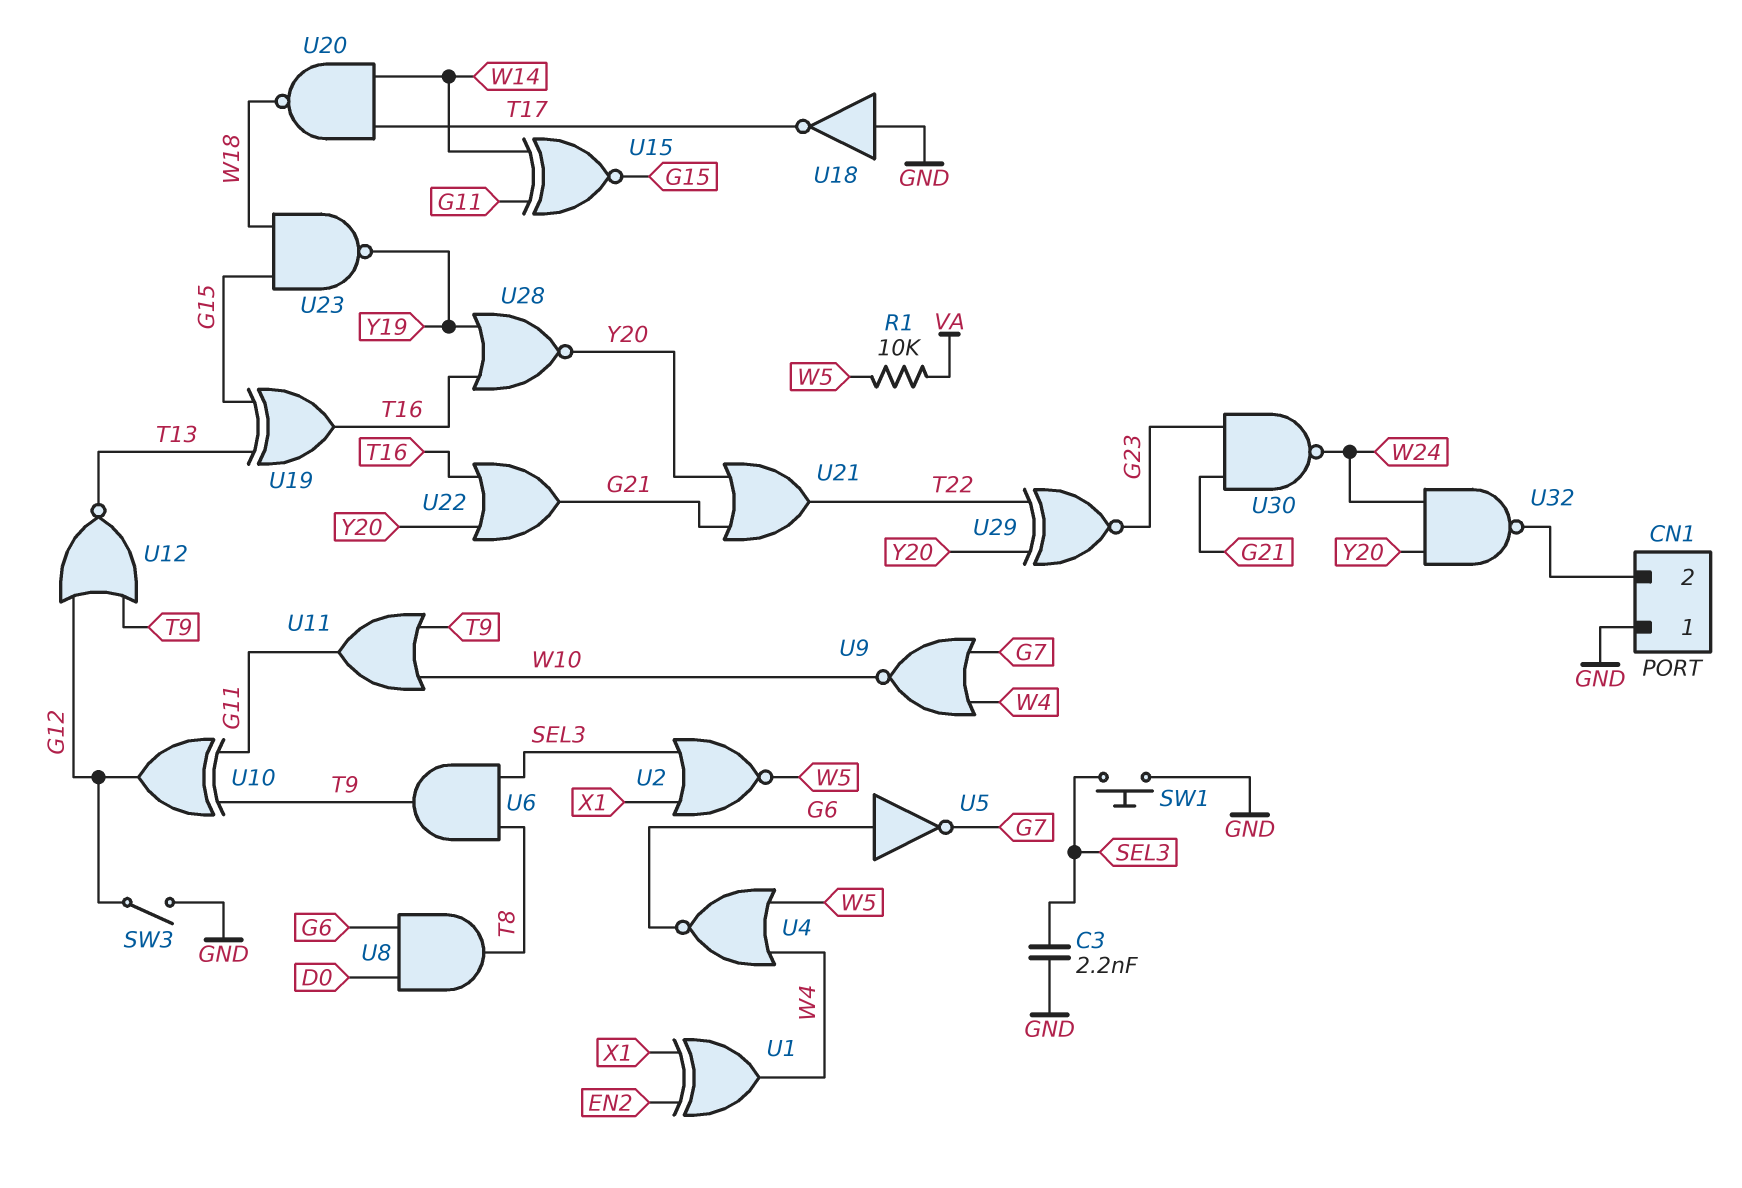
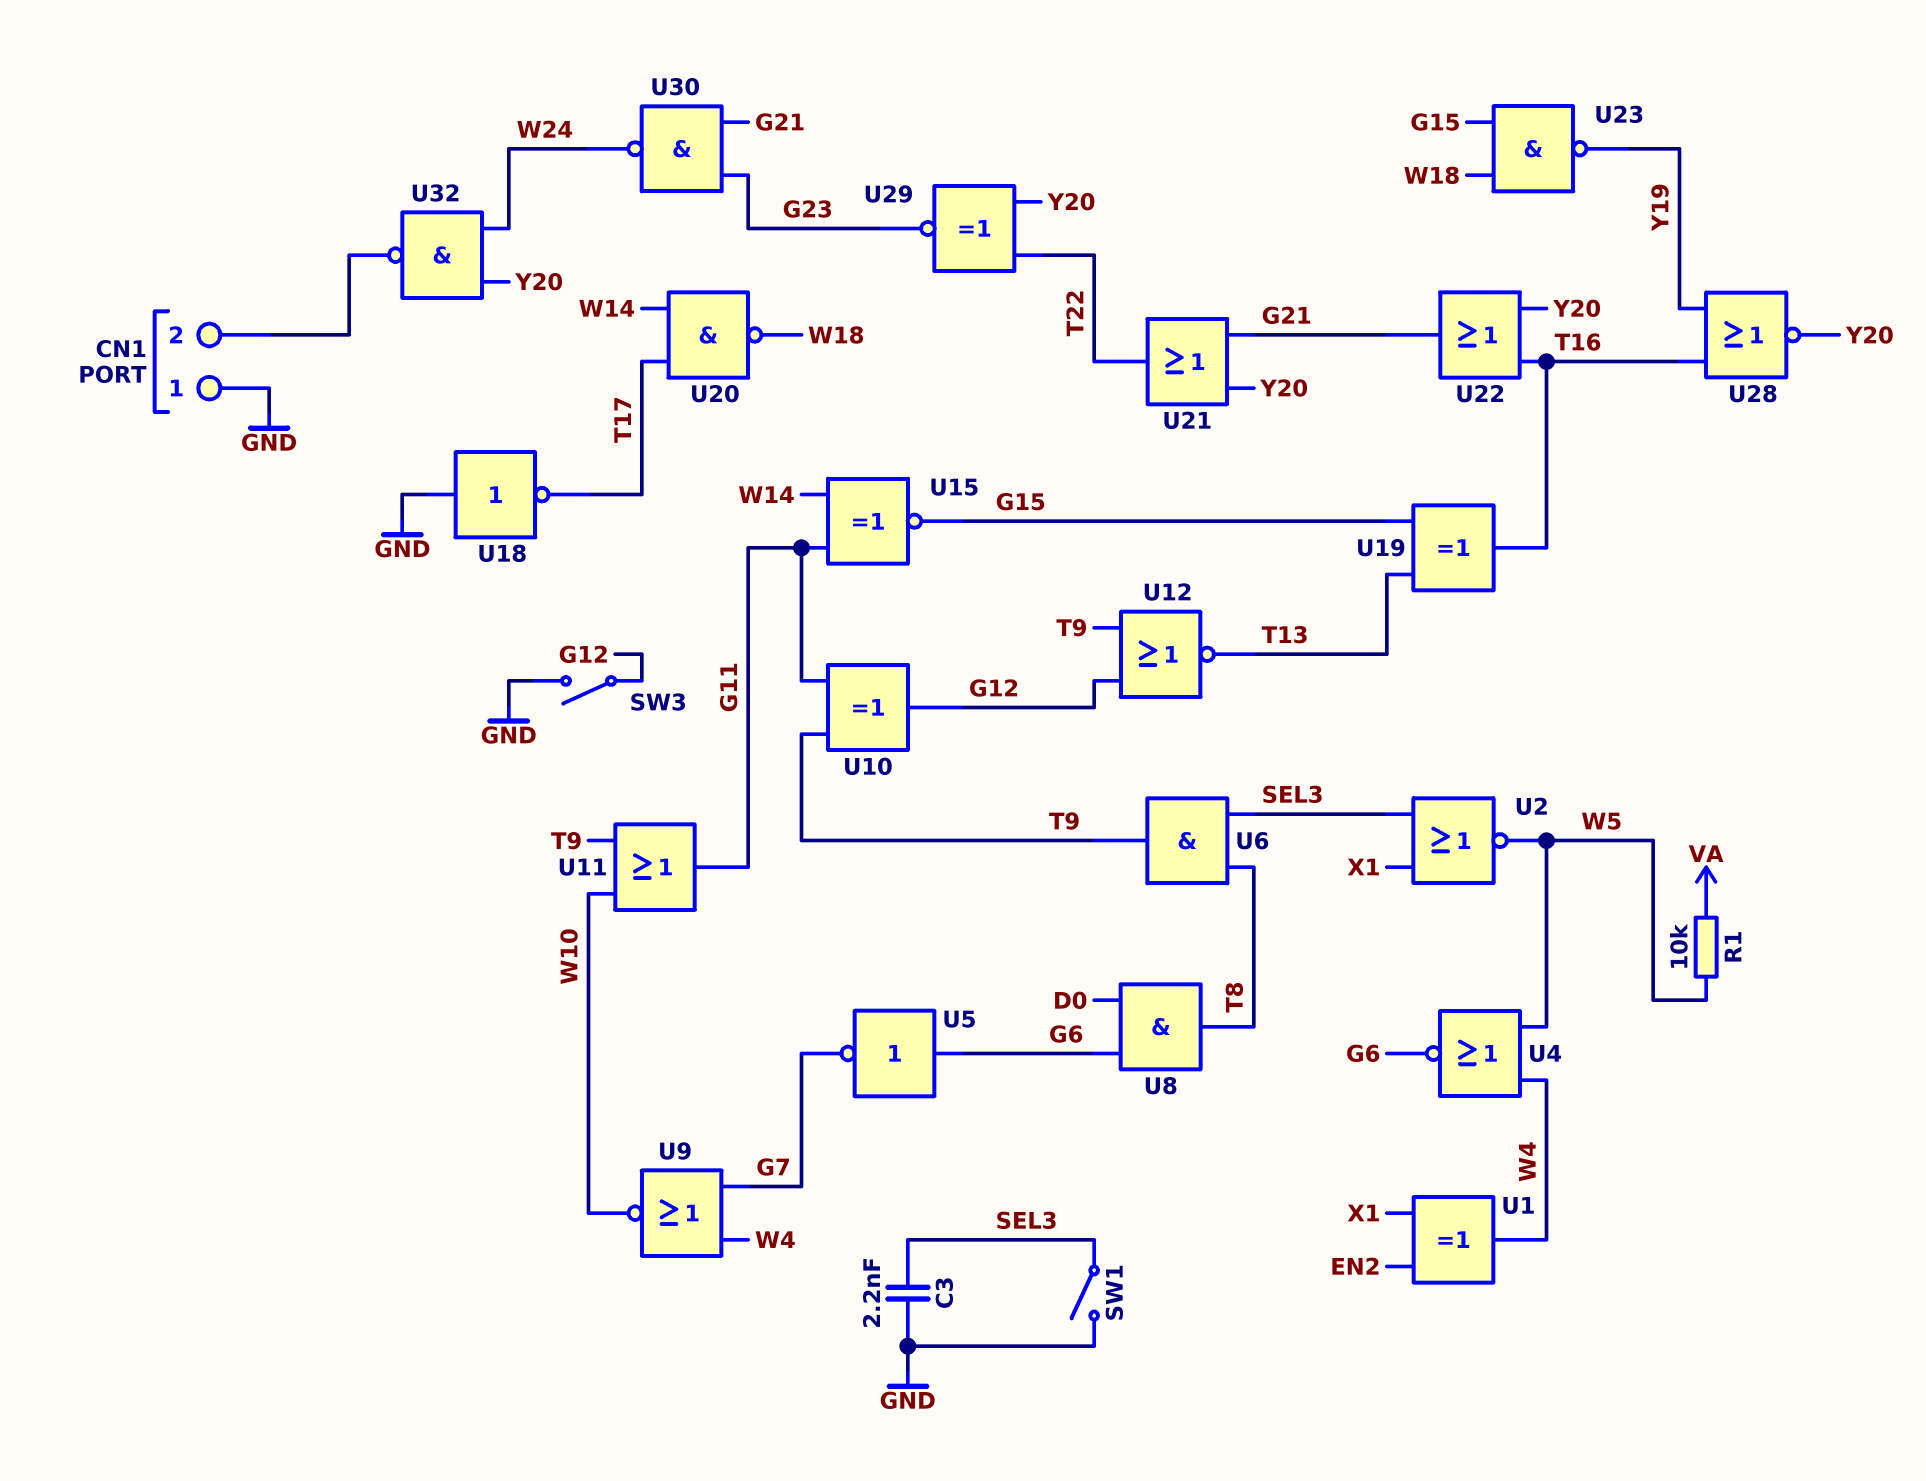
SW1: button (GND, SEL3) -> switch (GND, SEL3)

